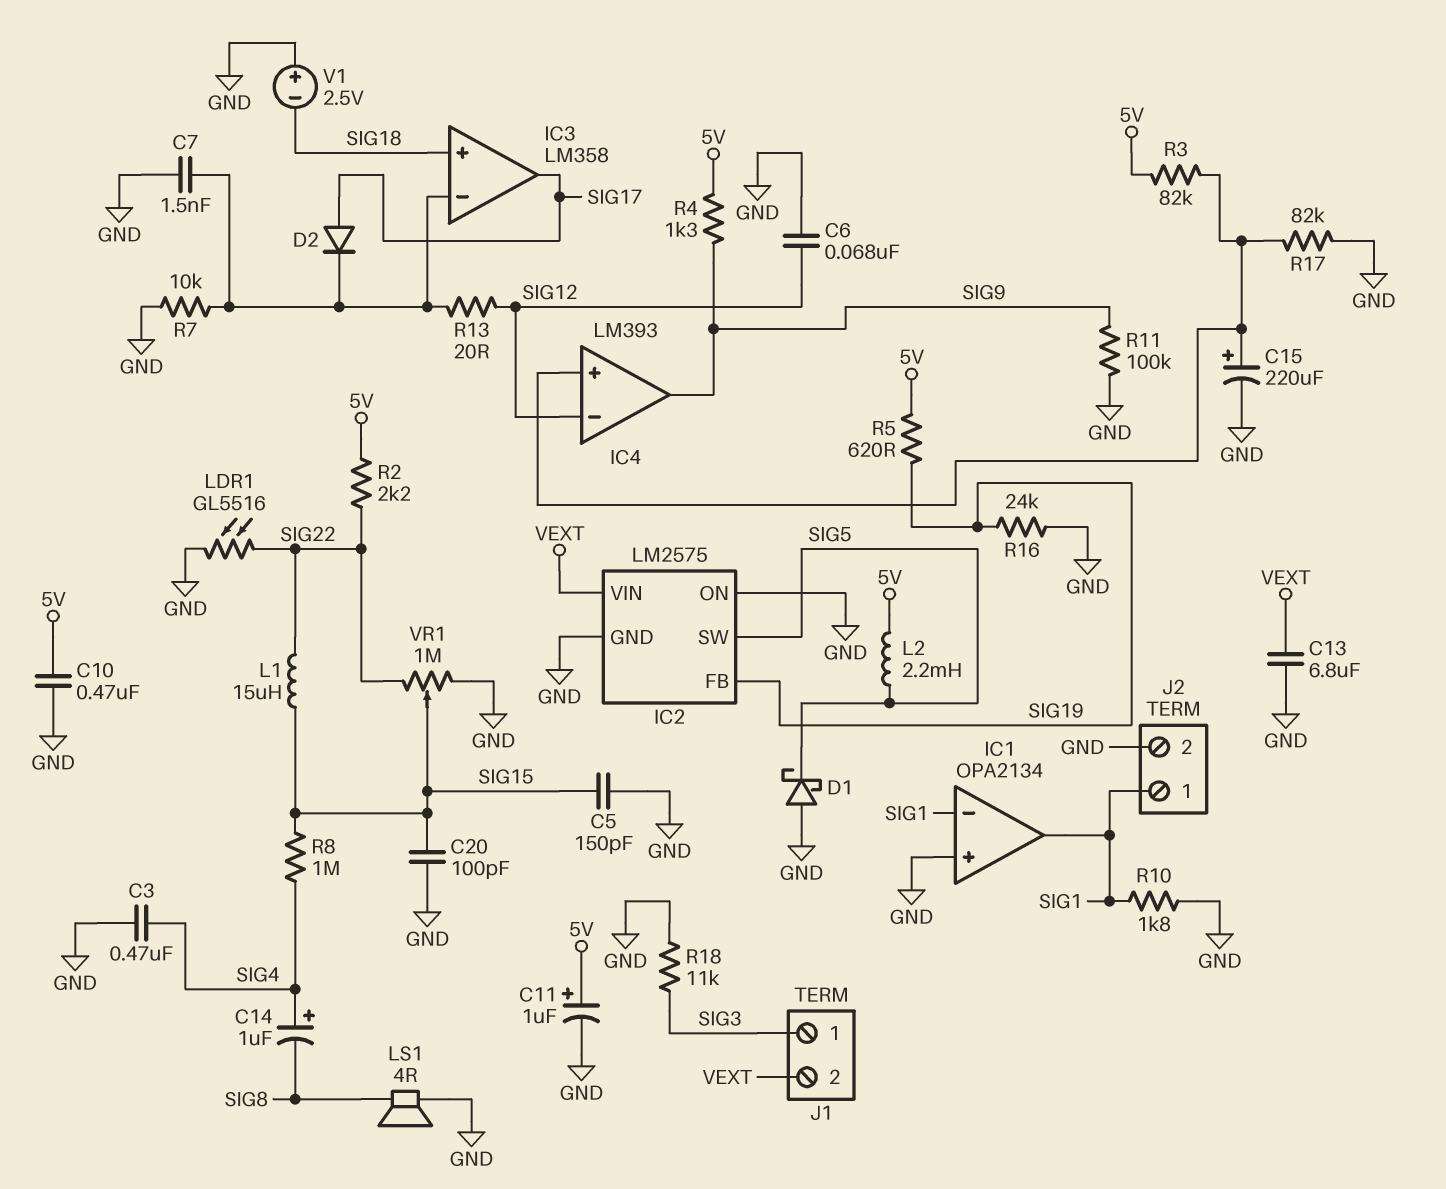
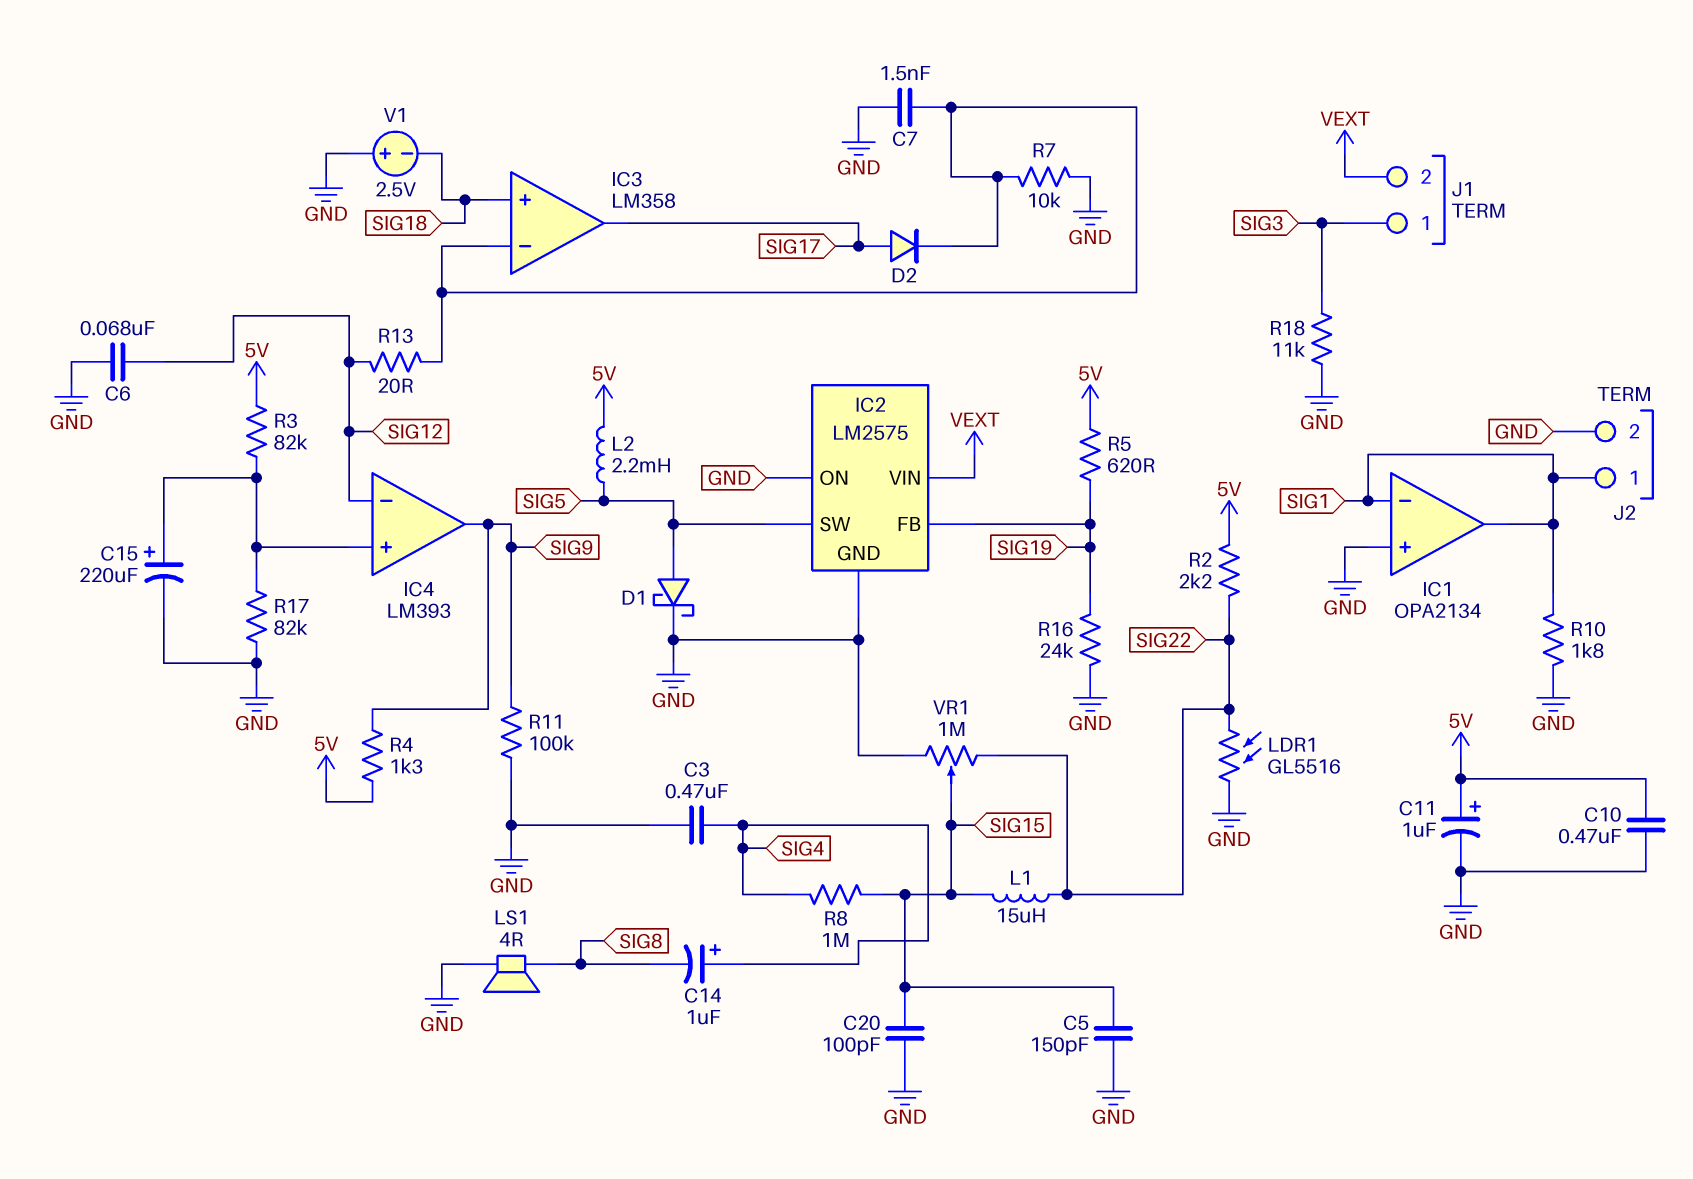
C13: 6.8uF (GND, VEXT) -> none
D1: schottky (A GND, K SIG5) -> schottky (A SIG5, K GND)

